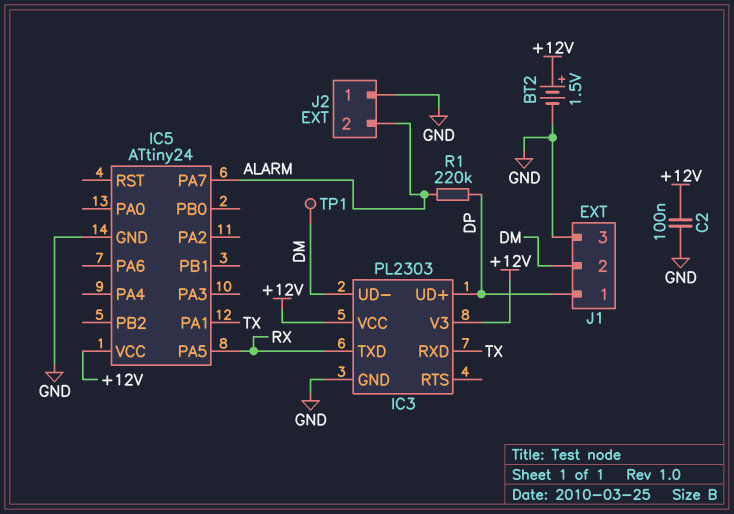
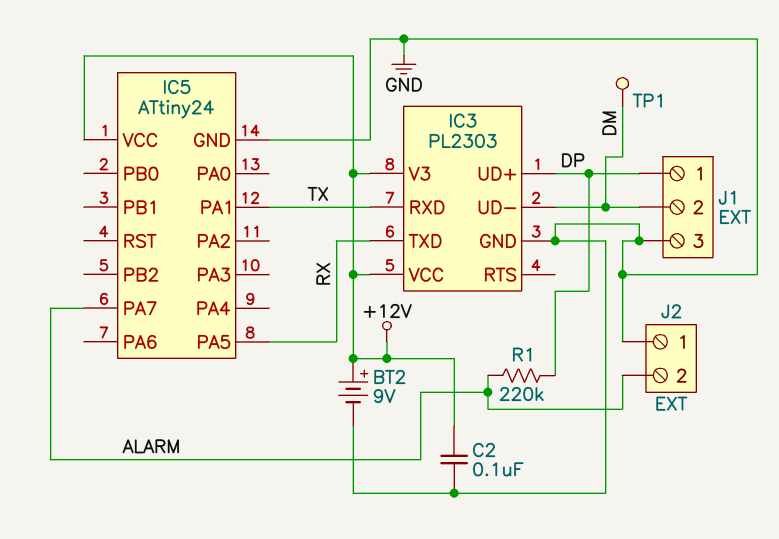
BT2: 1.5V (plus +12V, minus GND) -> 9V (plus +12V, minus GND)

